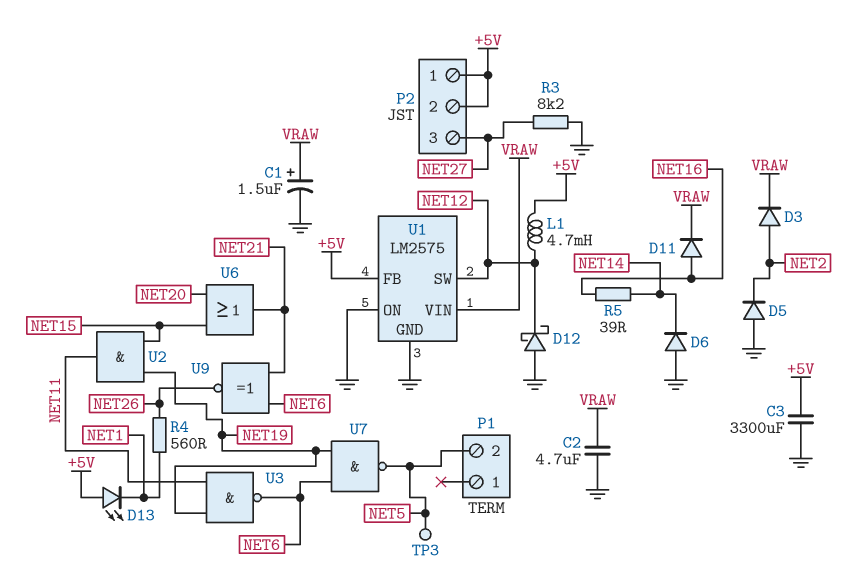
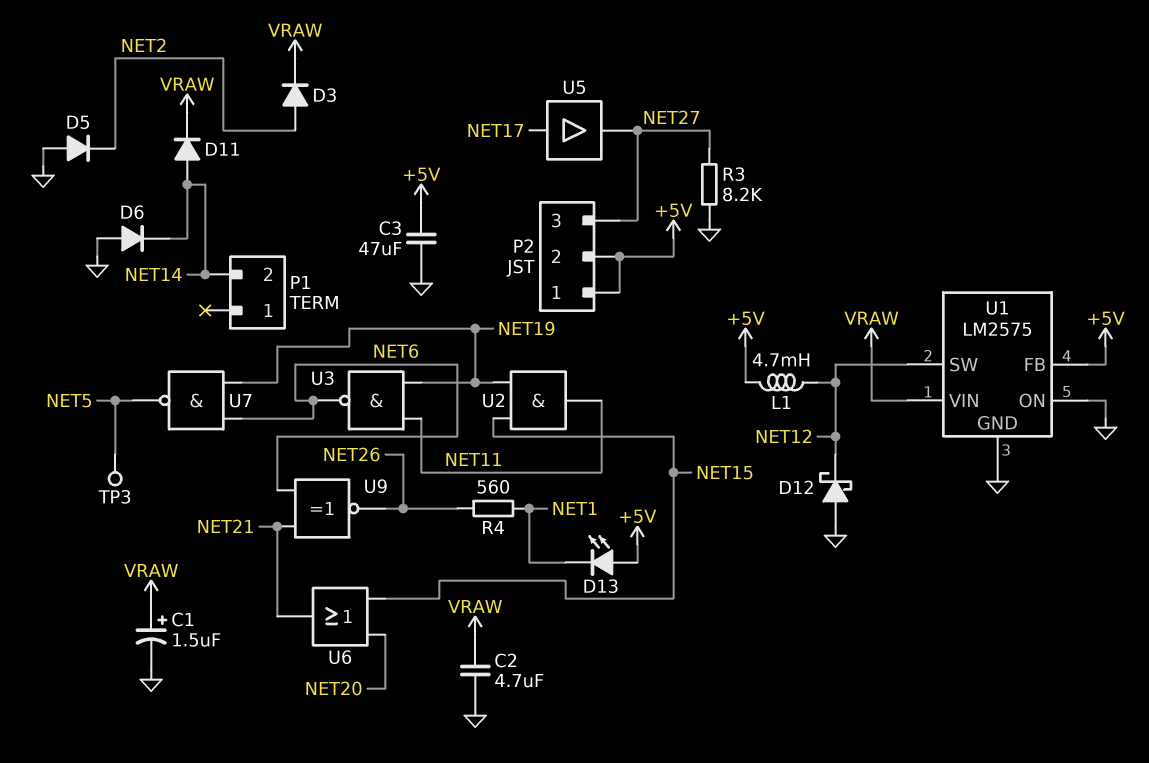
C3: 3300uF (+5V, GND) -> 47uF (+5V, GND)
D11: diode (A NET16, K VRAW) -> diode (A NET14, K VRAW)
P1 pin 2: NET5 -> NET14
R5: 39 (NET14, NET16) -> none
U5: none -> buffer (in NET17, out NET27)

